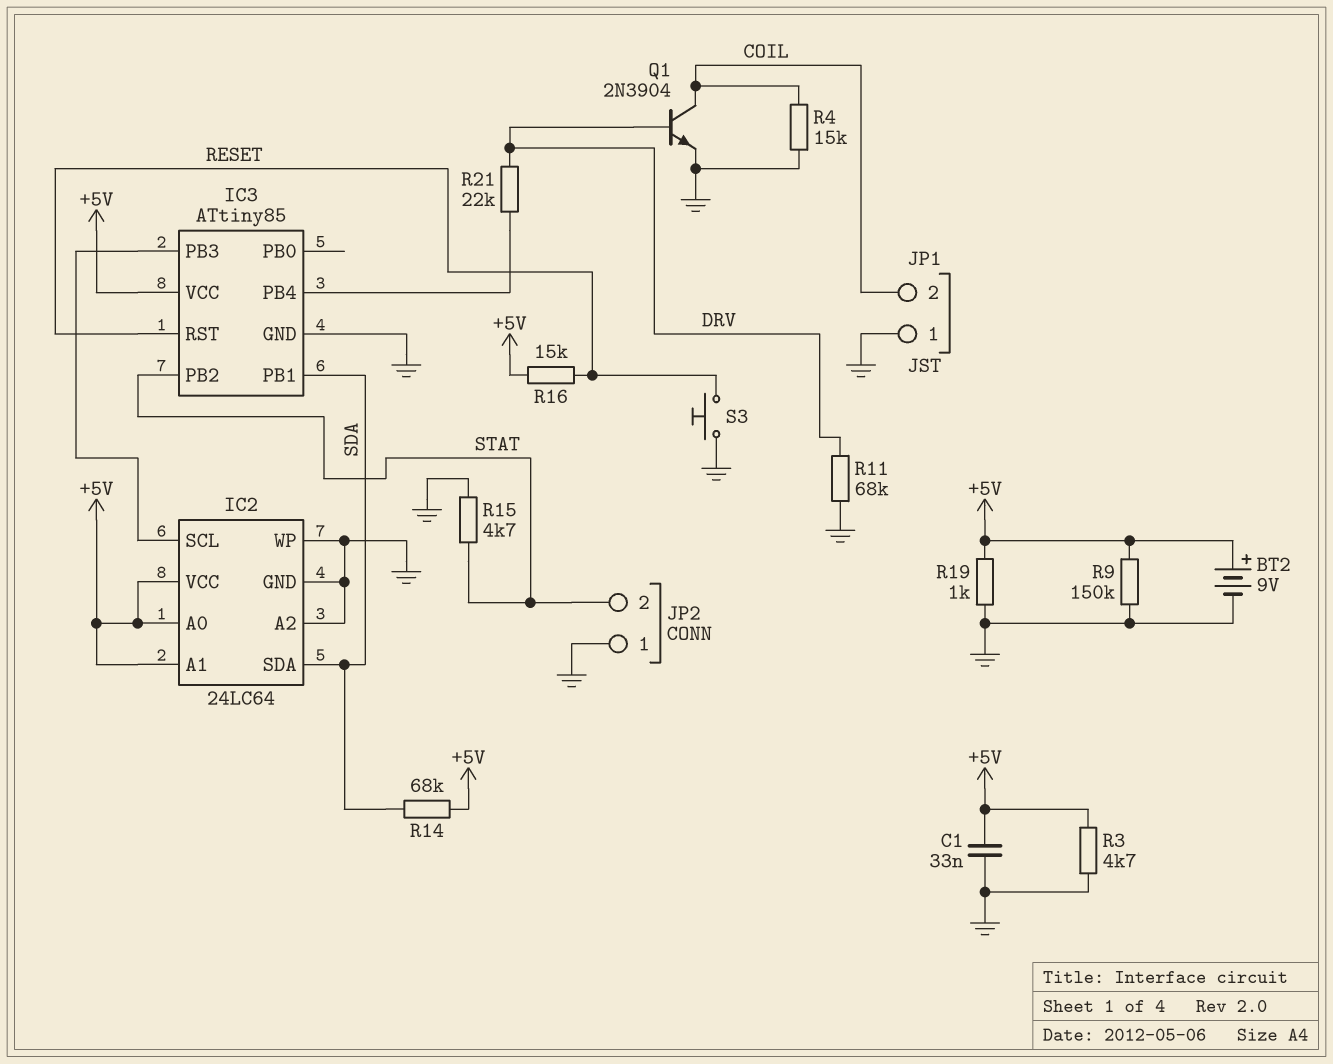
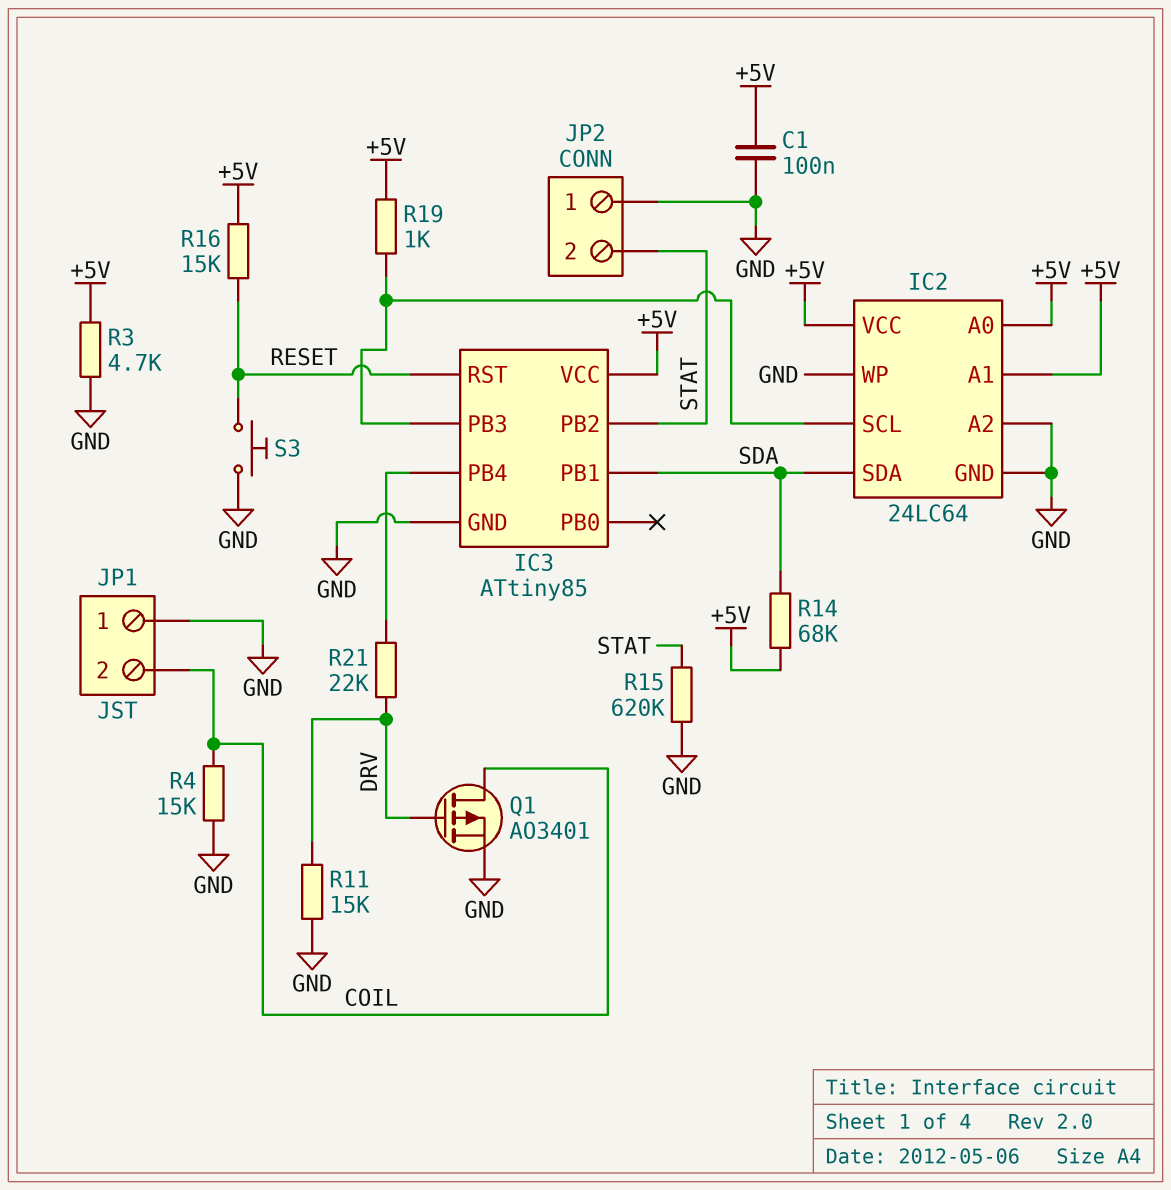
BT2: 9V (plus +5V, minus GND) -> none
C1: 33nF (+5V, GND) -> 100nF (+5V, GND)
Q1: NPN 2N3904 (B DRV, C COIL, E GND) -> PMOS AO3401 (G DRV, D COIL, S GND)
R9: 150k (+5V, GND) -> none
R11: 68k (DRV, GND) -> 15k (DRV, GND)
R15: 4.7k (GND, STAT) -> 620k (GND, STAT)
R19: 1k (+5V, GND) -> 1k (+5V, IC2/SCL)

